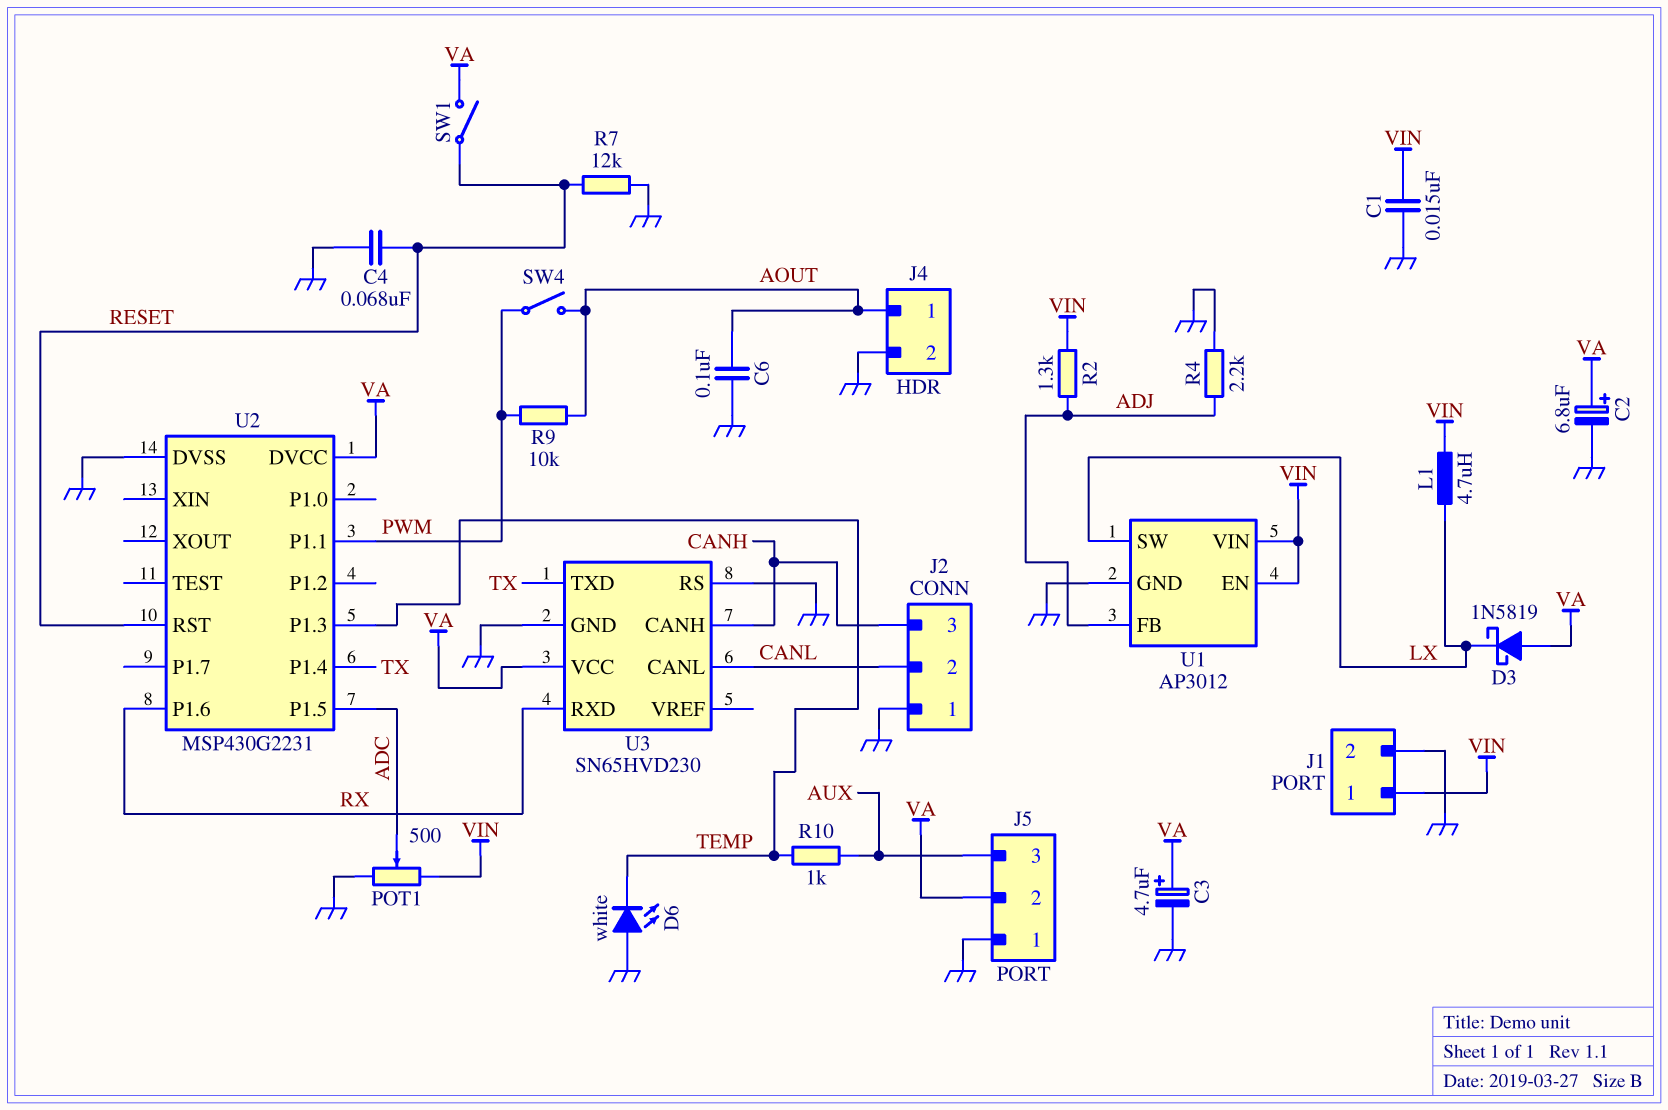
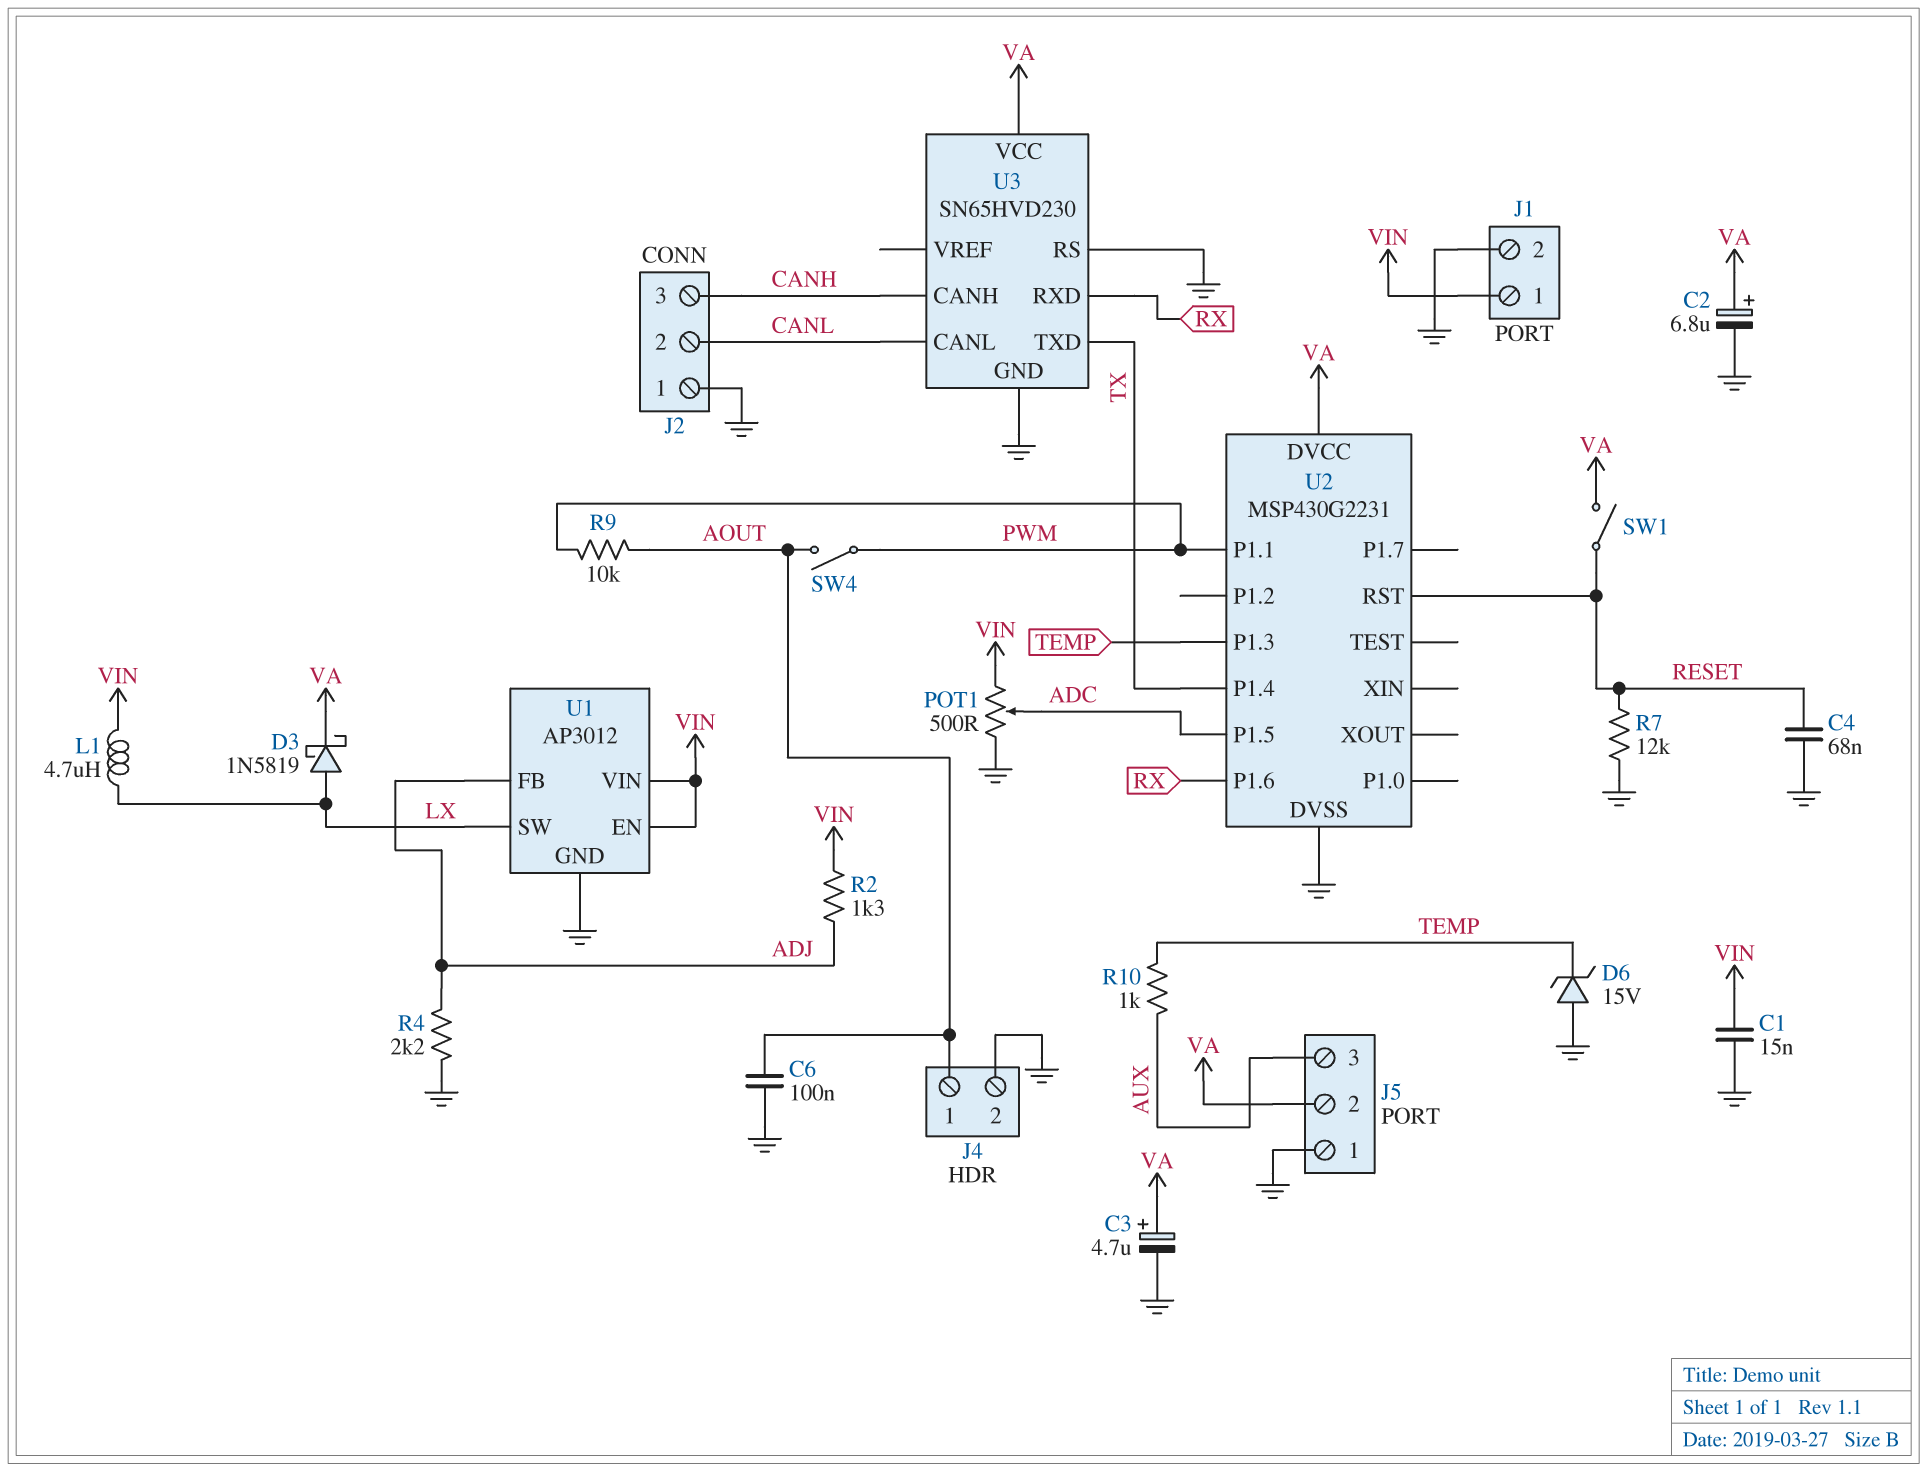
D3: schottky 1N5819 (A VA, K LX) -> schottky 1N5819 (A LX, K VA)
D6: LED white (A GND, K TEMP) -> zener 15V (A GND, K TEMP)

